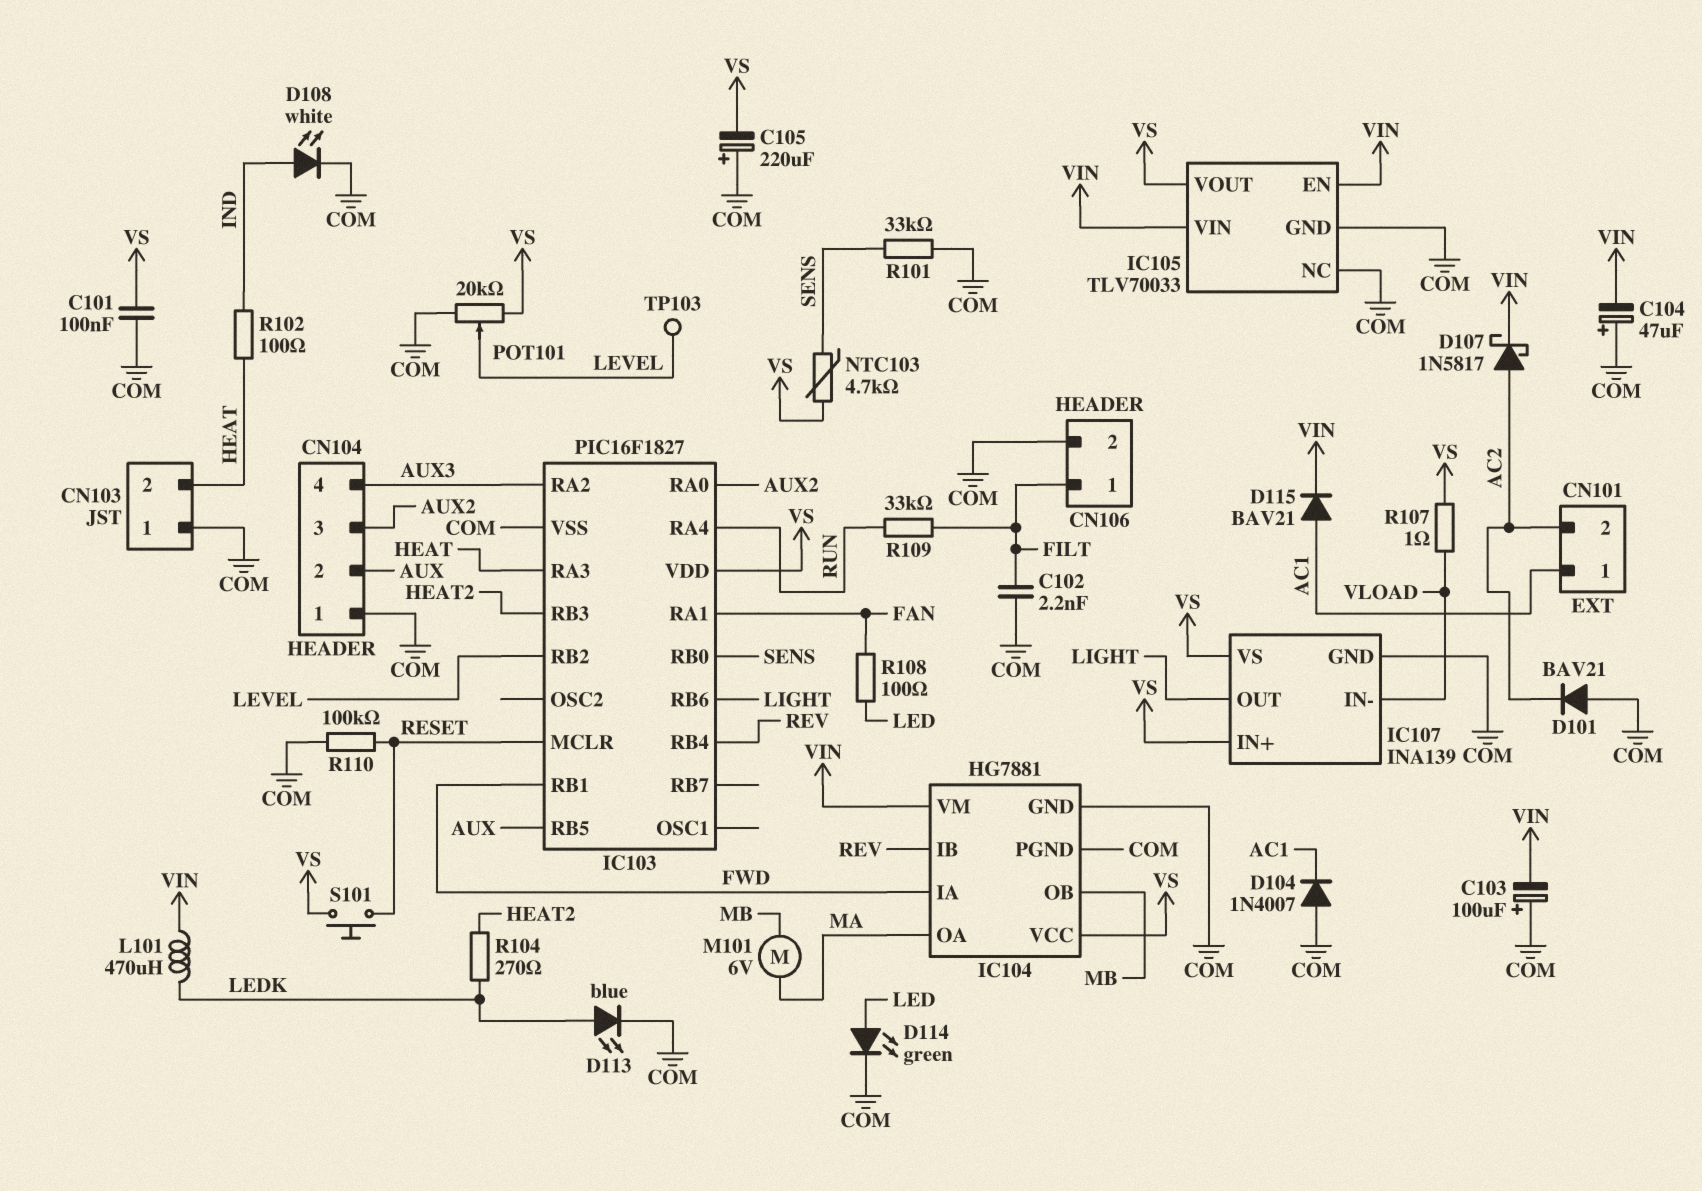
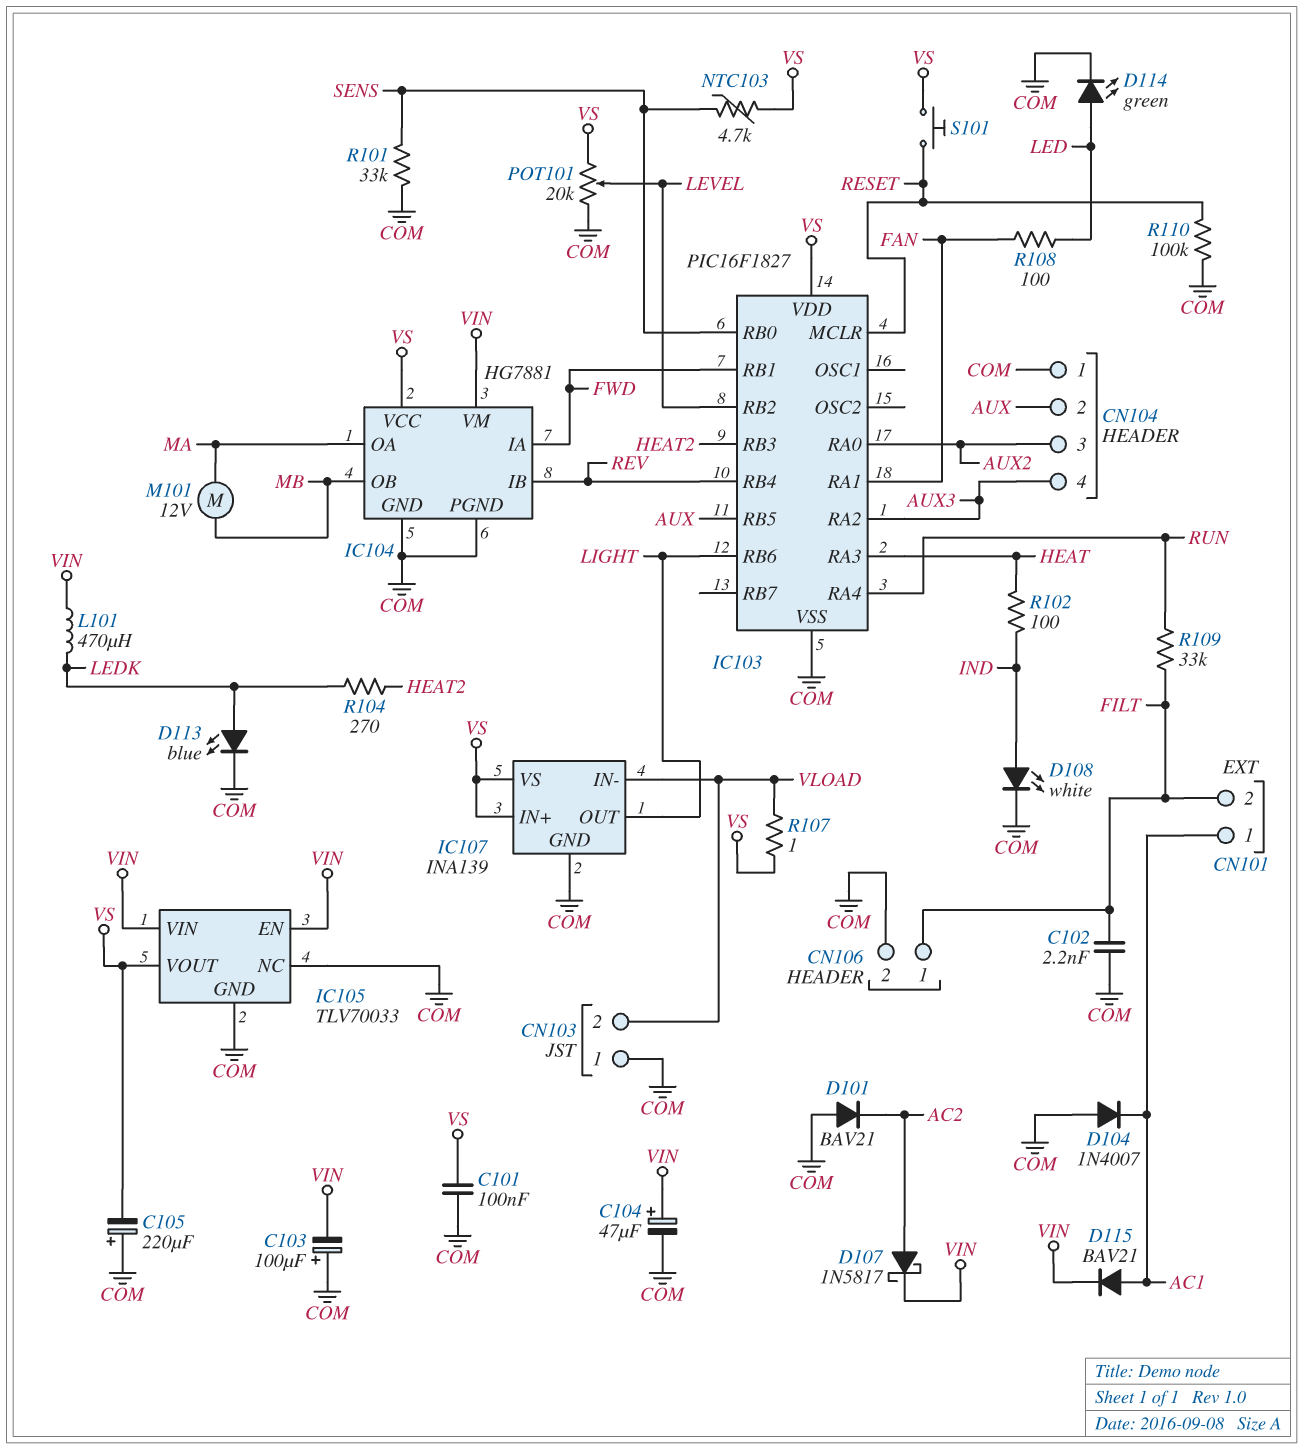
C104: 47uF (plus COM, minus VIN) -> 47uF (plus VIN, minus COM)
CN101 pin 2: AC2 -> FILT
CN103 pin 2: HEAT -> VLOAD
M101: motor 6V (MA, MB) -> motor 12V (MA, MB)
TP103: test point (LEVEL) -> none

